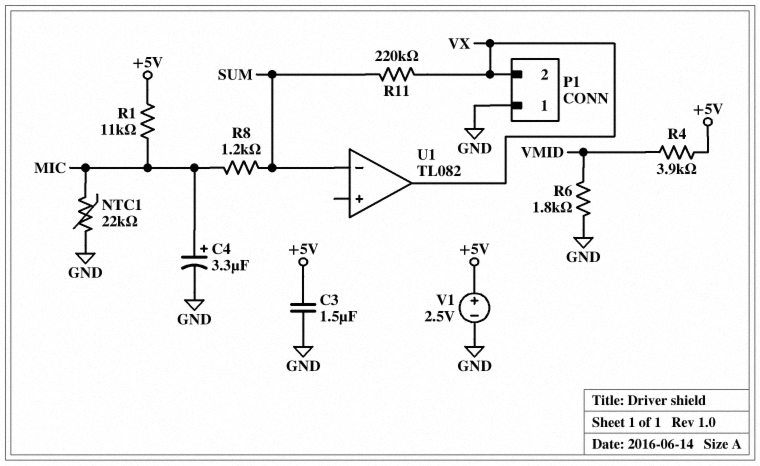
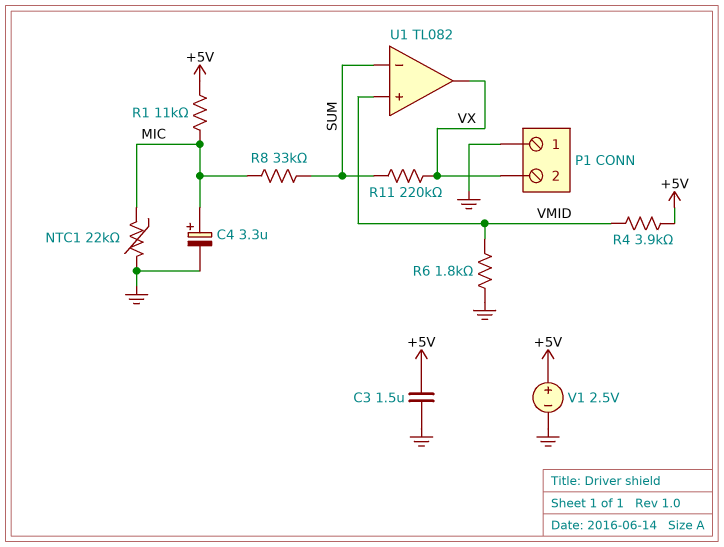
R8: 1.2k (MIC, SUM) -> 33k (MIC, SUM)
U1 pin in+: none -> VMID

